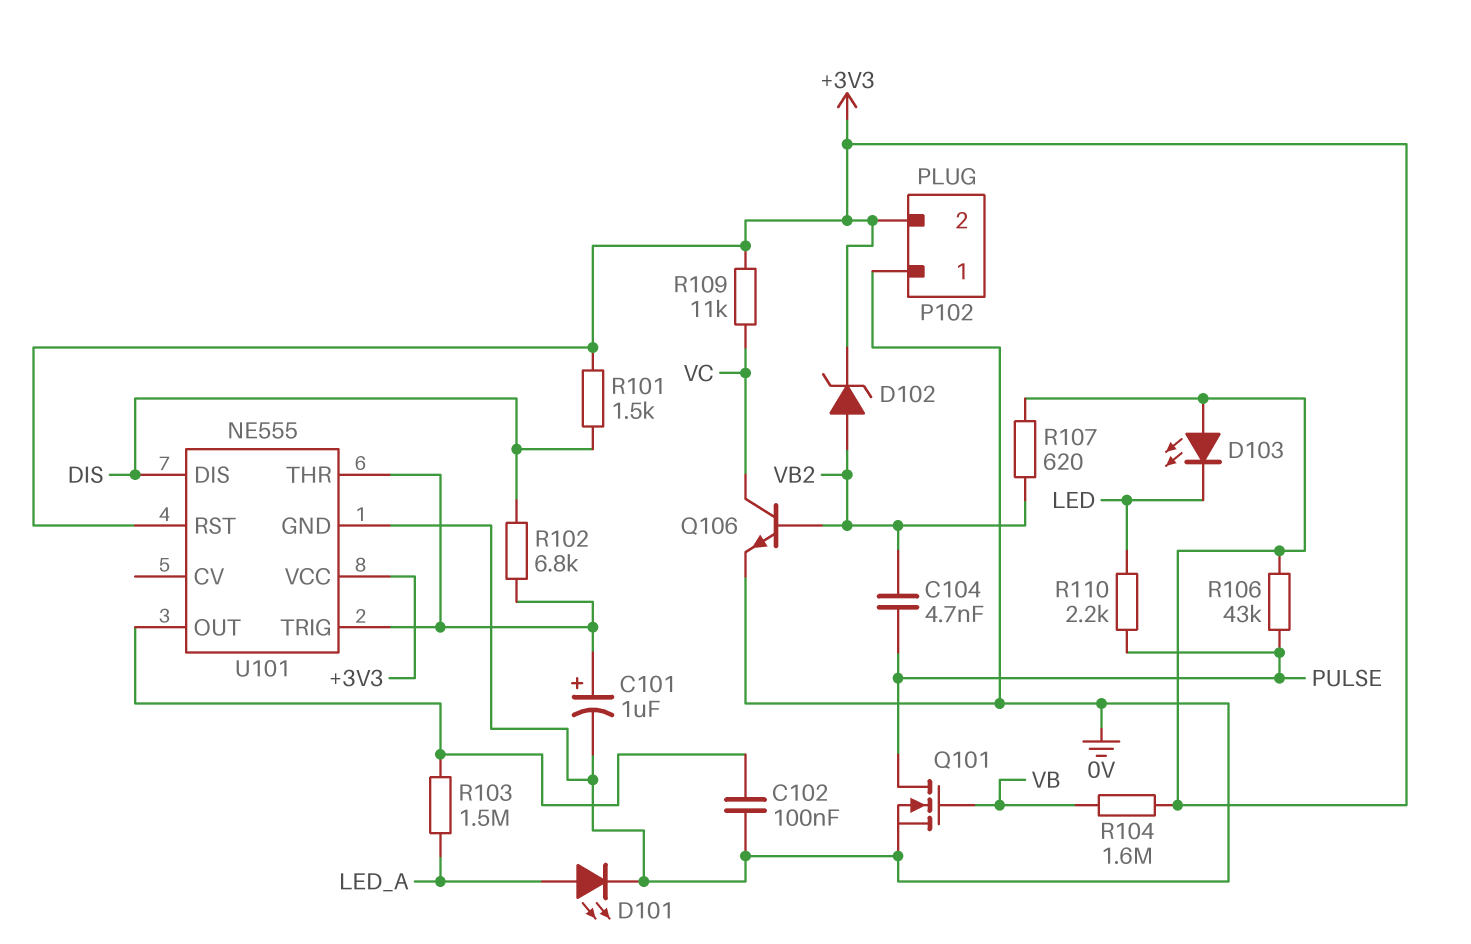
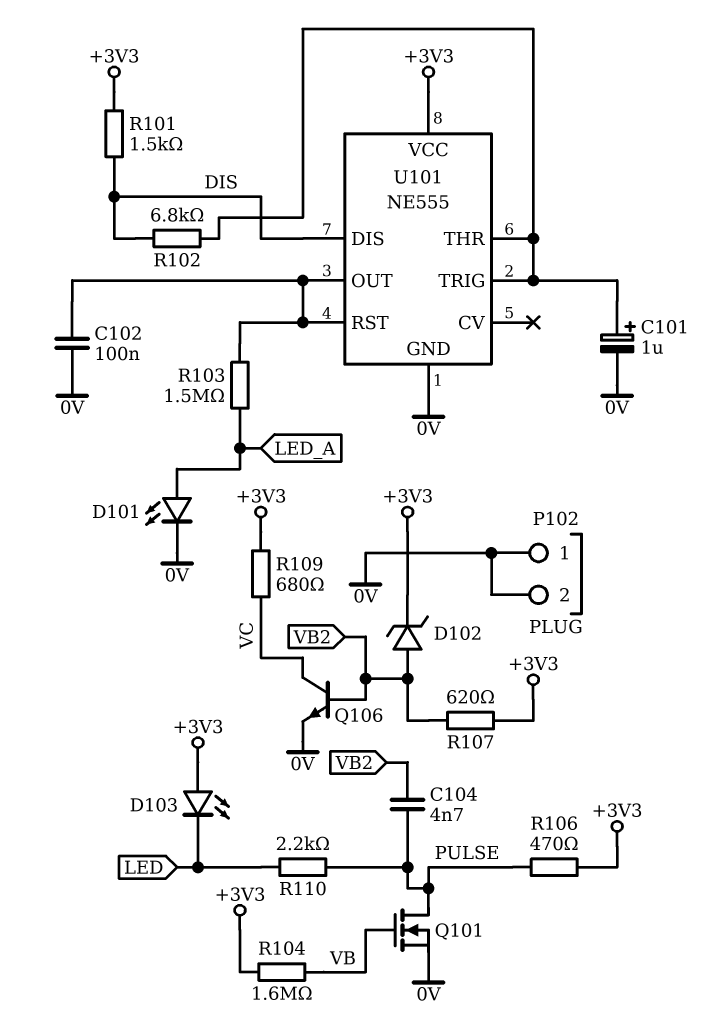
P102 pin 2: +3V3 -> 0V
R106: 43k (+3V3, PULSE) -> 470 (+3V3, PULSE)
R109: 11k (+3V3, VC) -> 680 (+3V3, VC)
U101 pin RST: +3V3 -> U101/OUT

